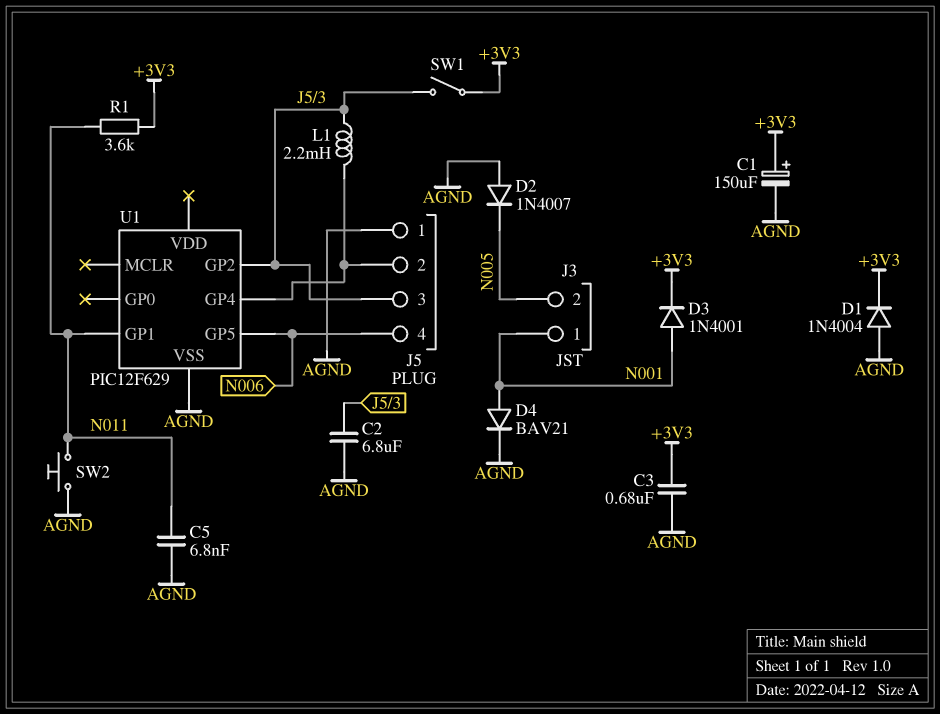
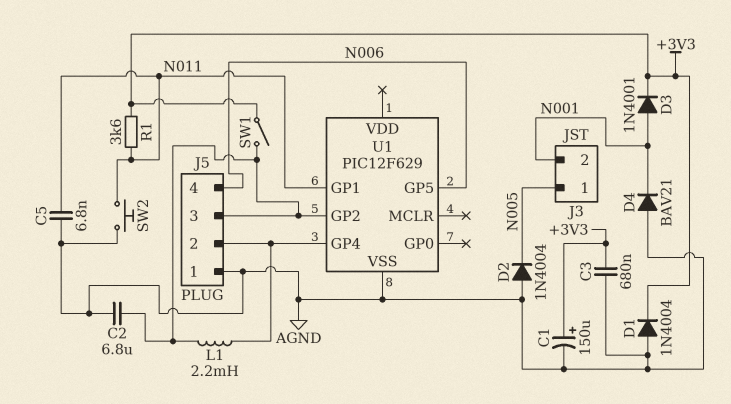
D2: diode 1N4007 (A AGND, K N005) -> diode 1N4004 (A AGND, K N005)
D4: diode BAV21 (A N001, K AGND) -> diode BAV21 (A AGND, K N001)
J3 pin 1: N001 -> N005
J3 pin 2: N005 -> N001

